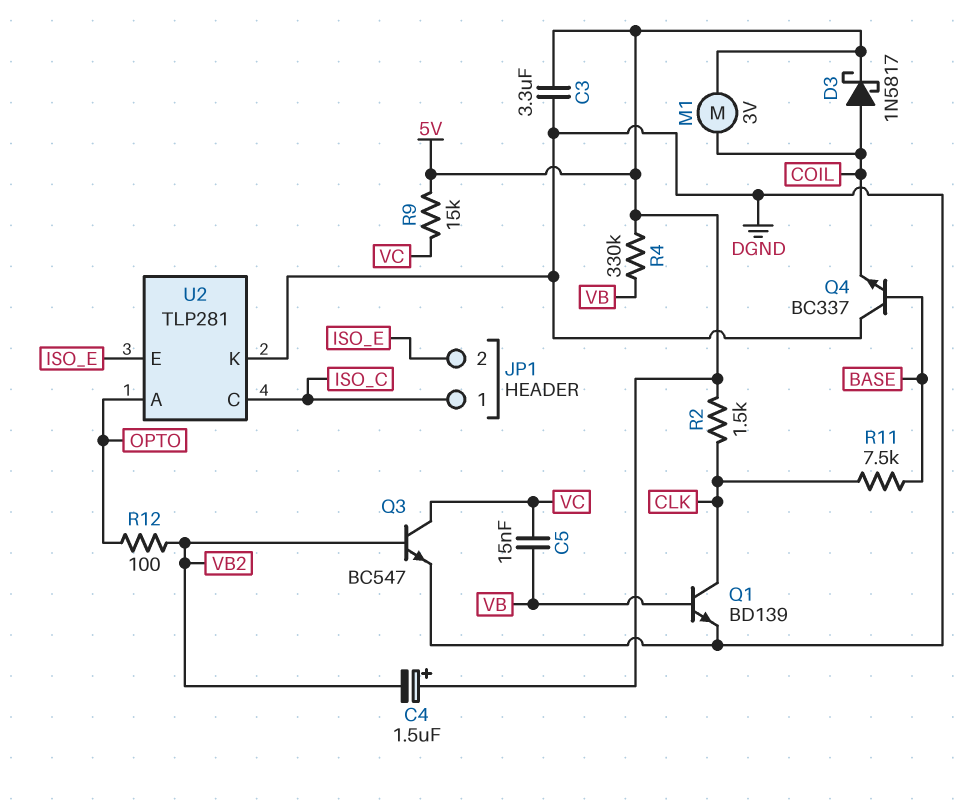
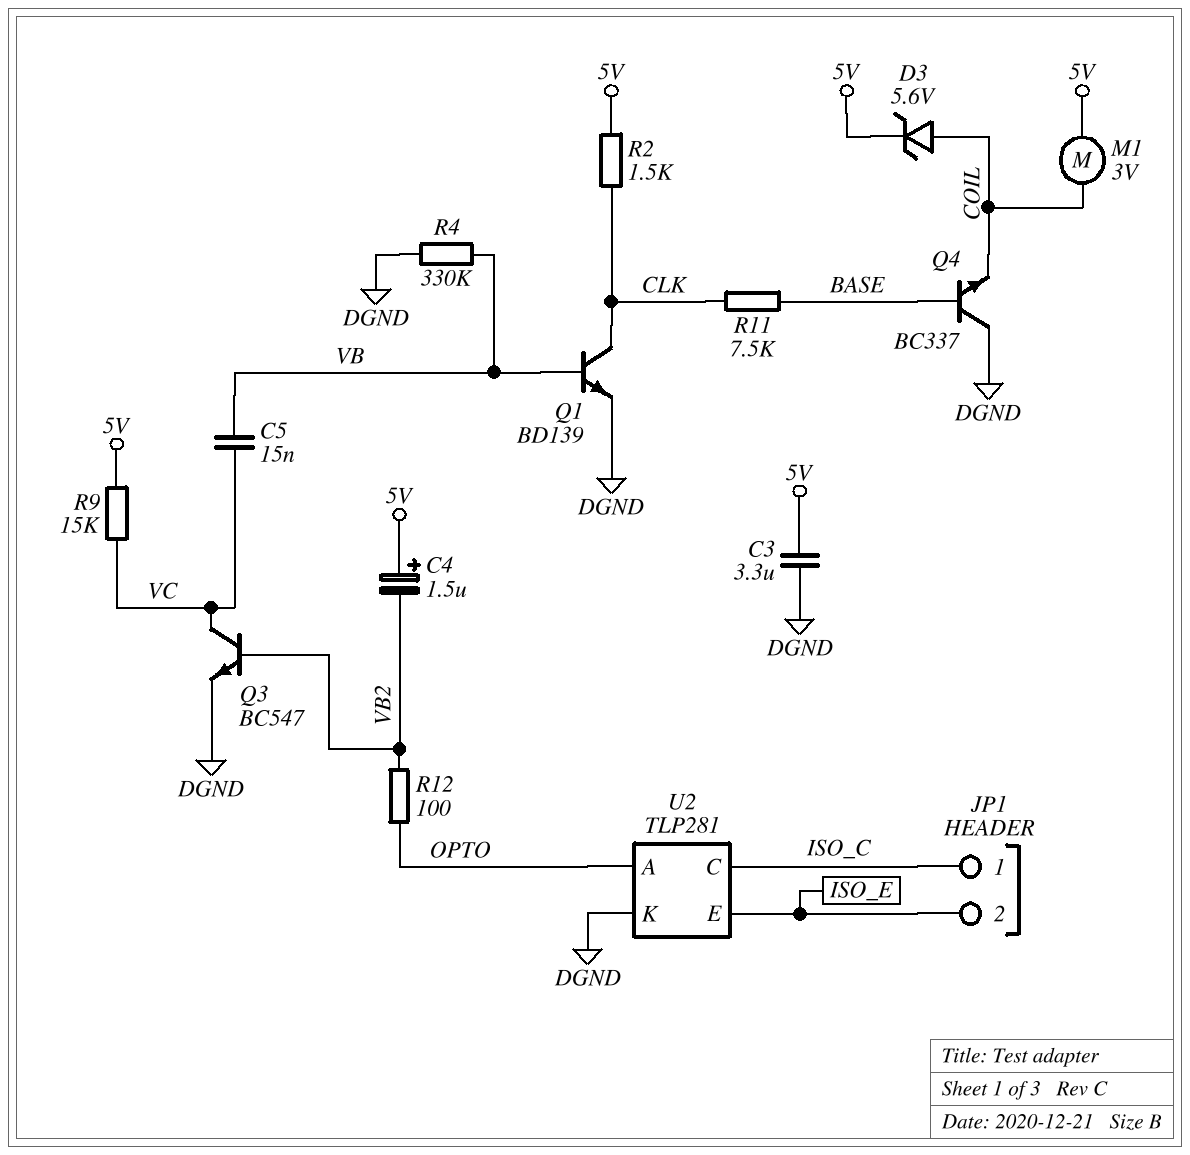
D3: schottky 1N5817 (A COIL, K 5V) -> zener 5.6V (A COIL, K 5V)
R4: 330k (5V, VB) -> 330k (DGND, VB)

